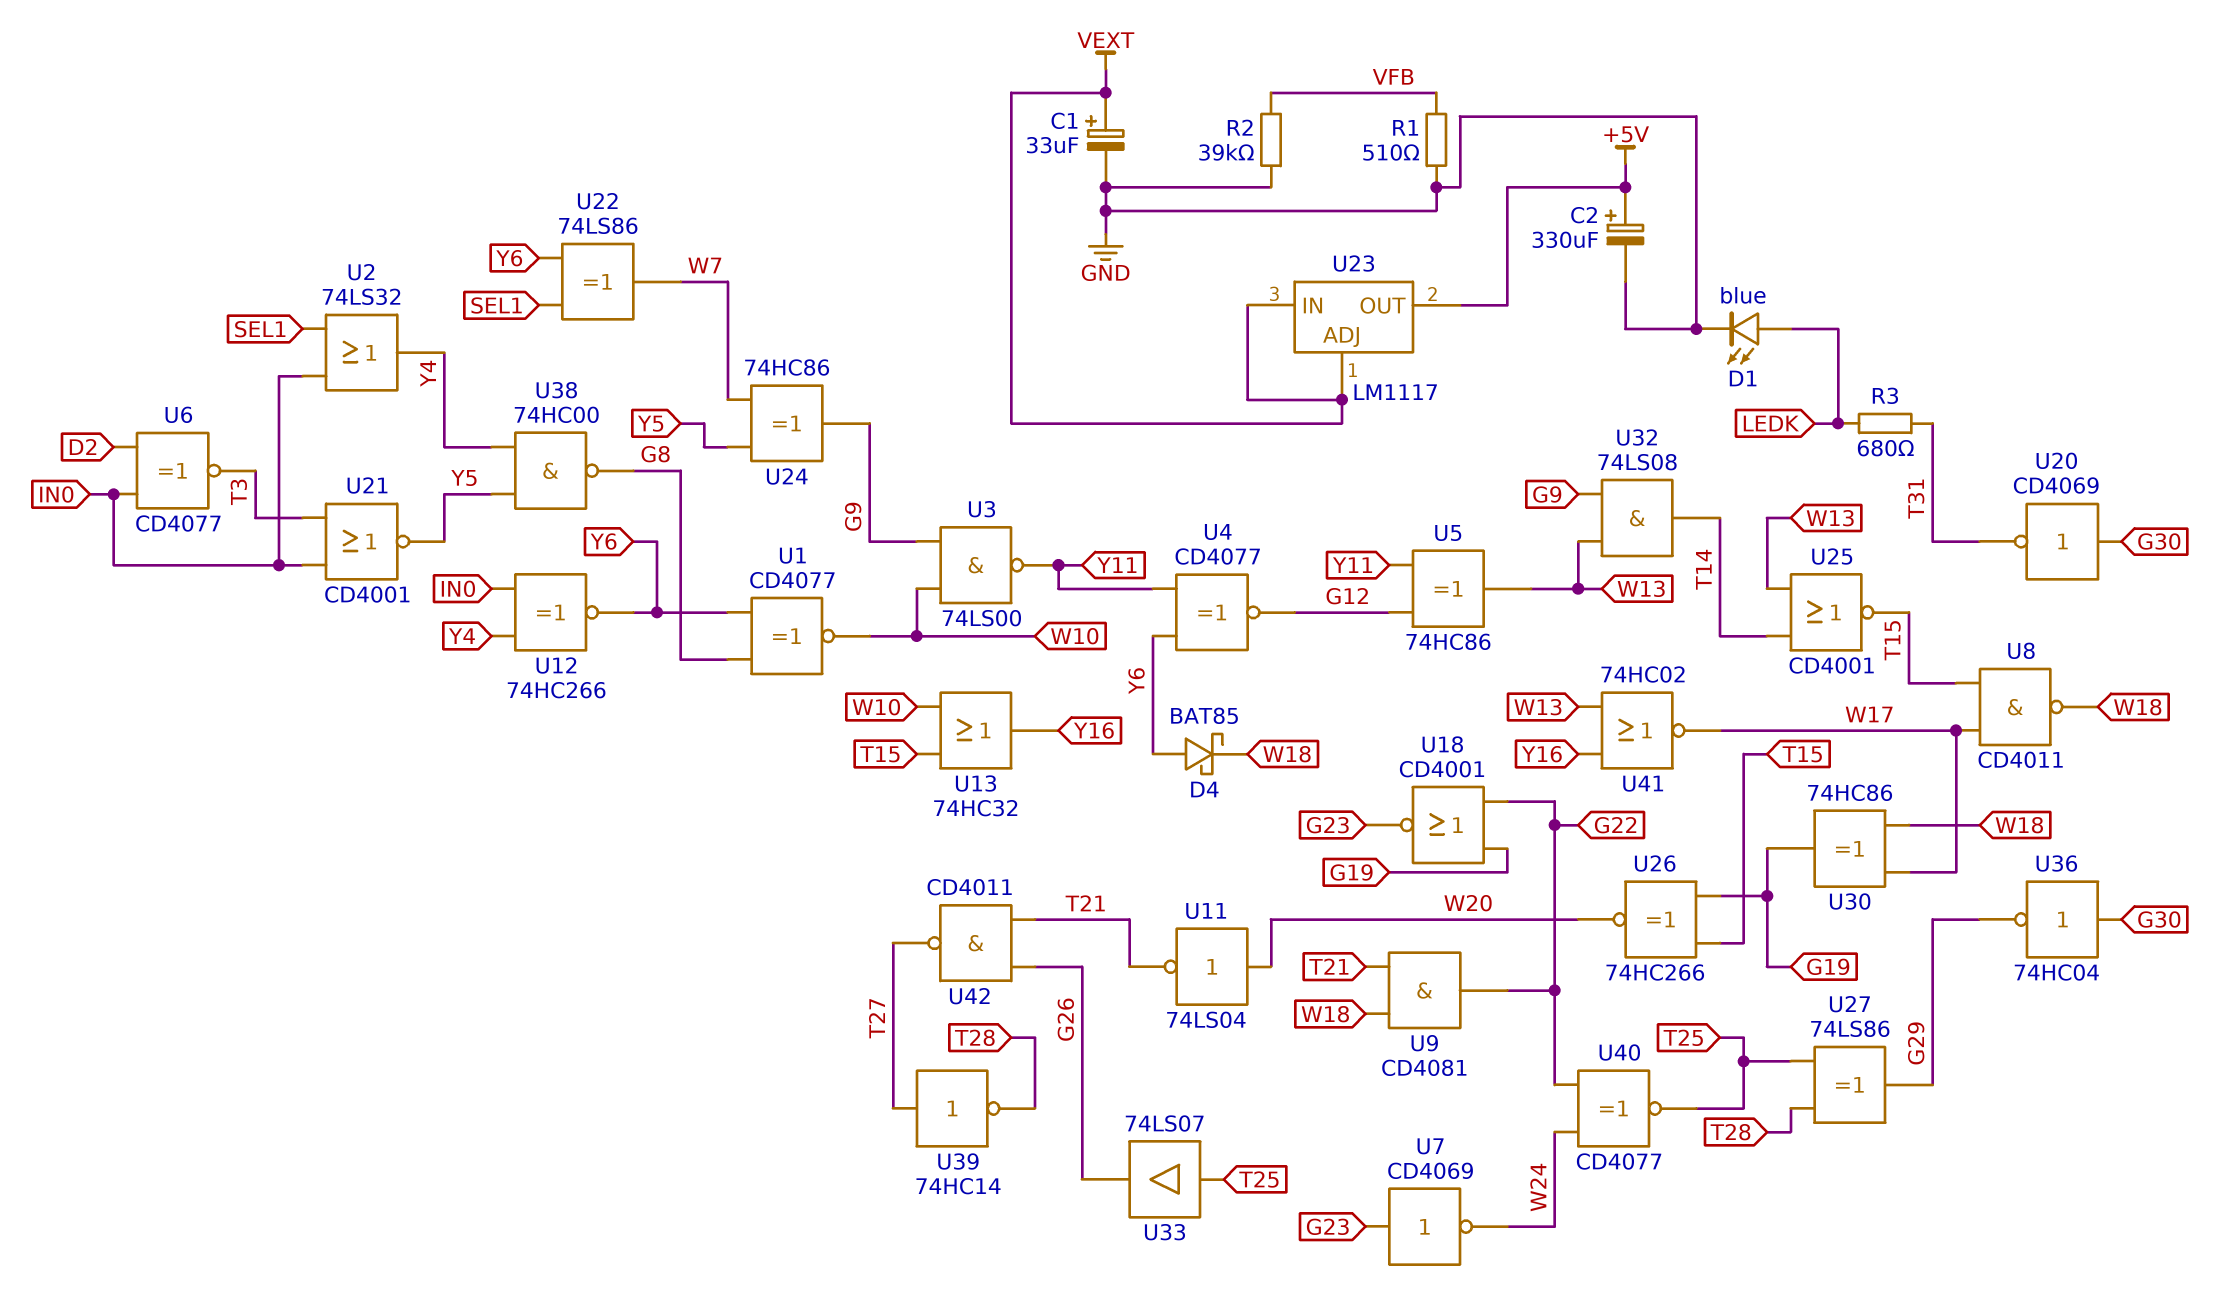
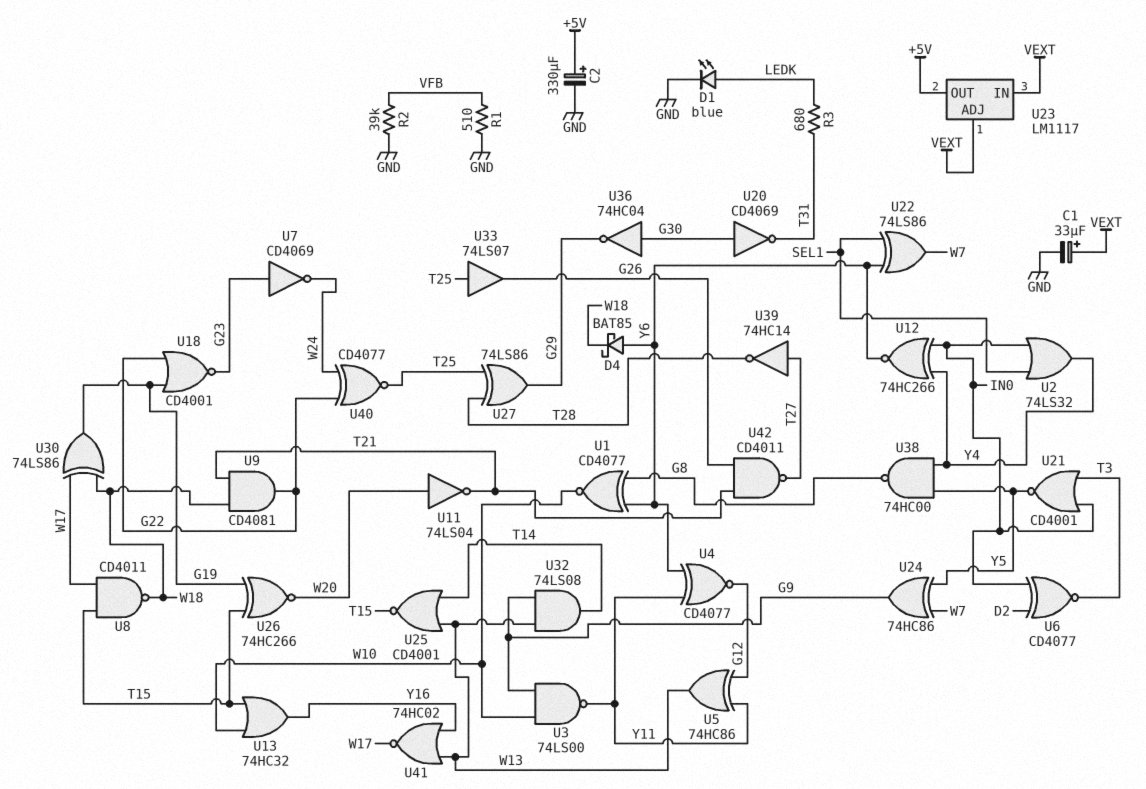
U30: XOR 74HC86 (in W17, in W18, out G19) -> XOR 74LS86 (in W17, in W18, out G19)

